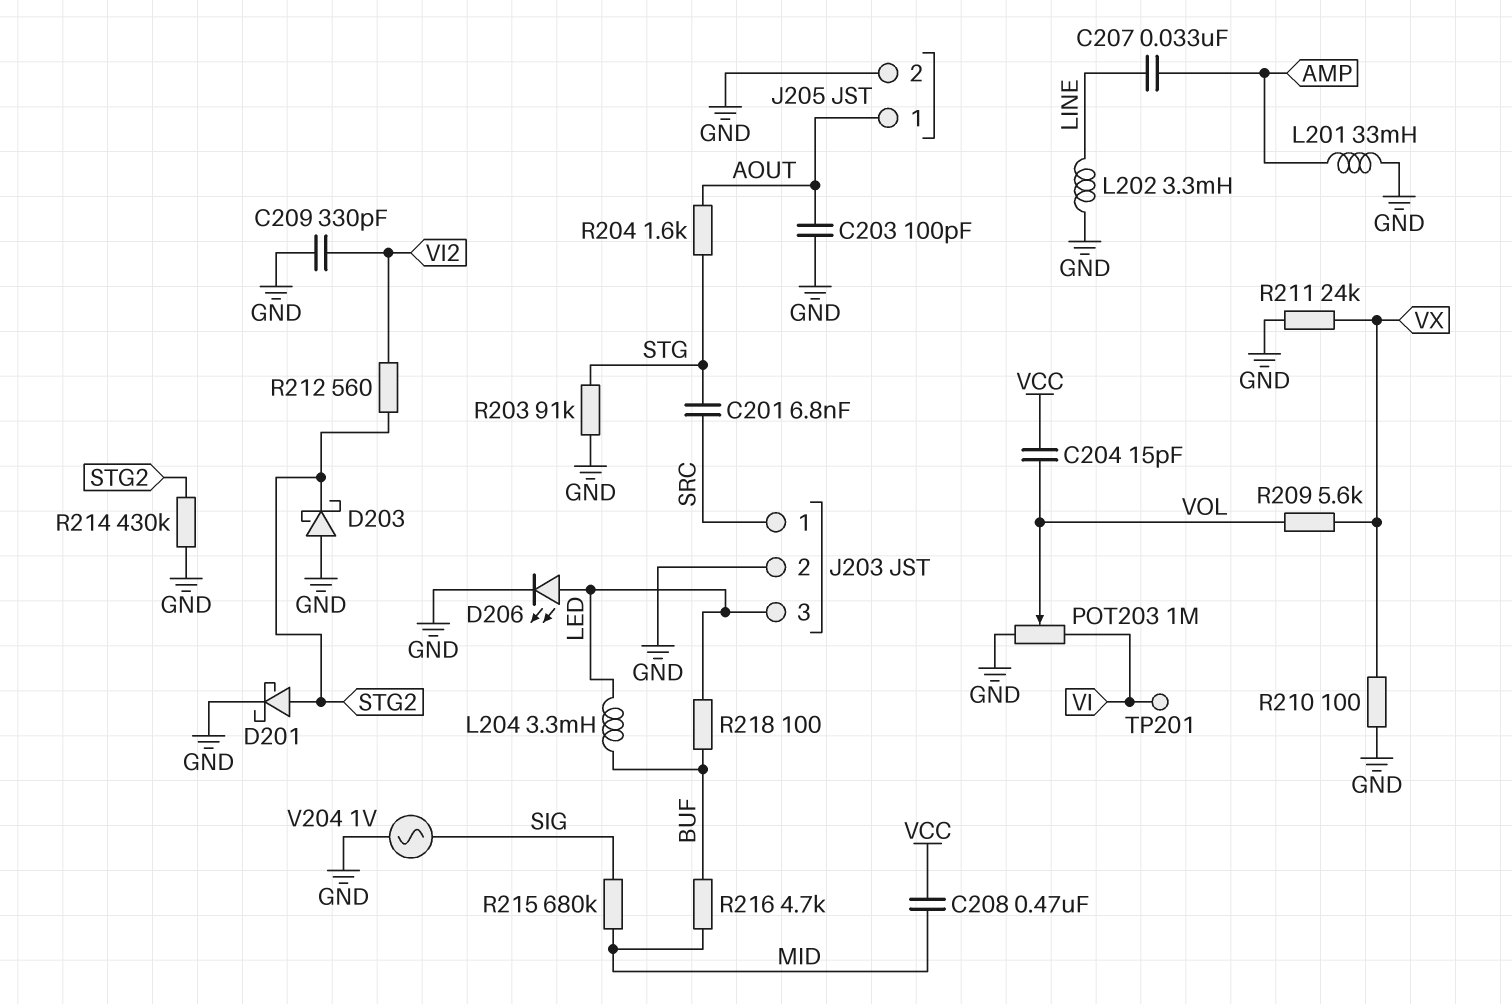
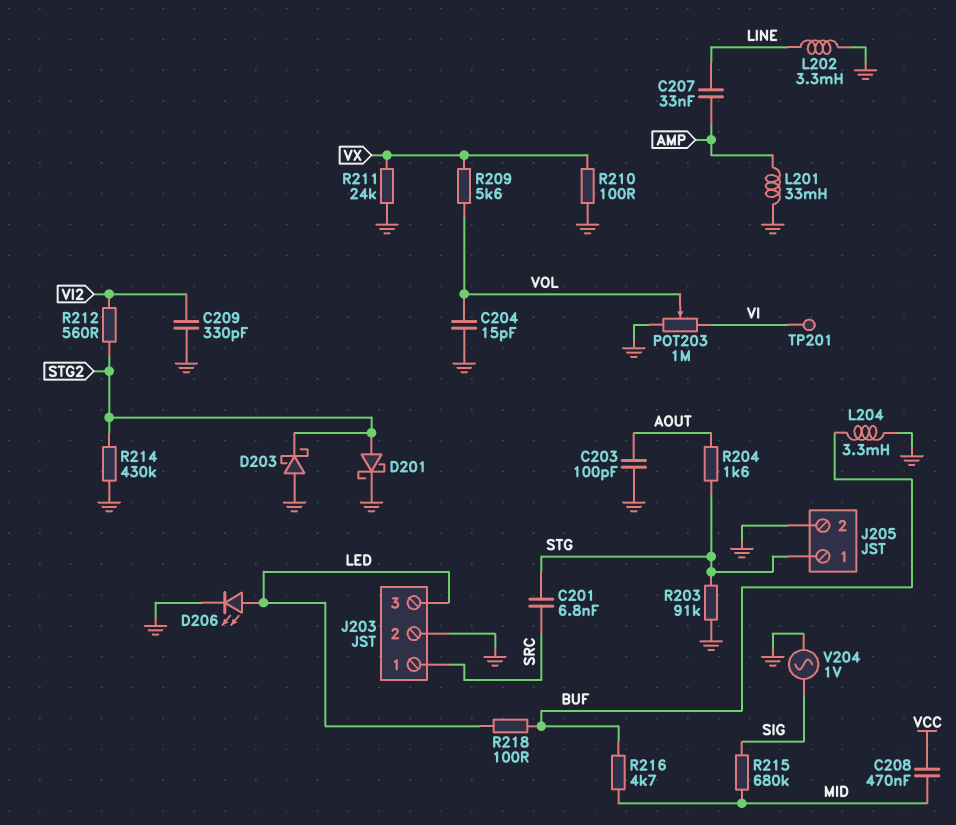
C204: 15pF (VCC, VOL) -> 15pF (GND, VOL)
J205 pin 1: AOUT -> STG
L204: 3.3mH (BUF, LED) -> 3.3mH (BUF, GND)

